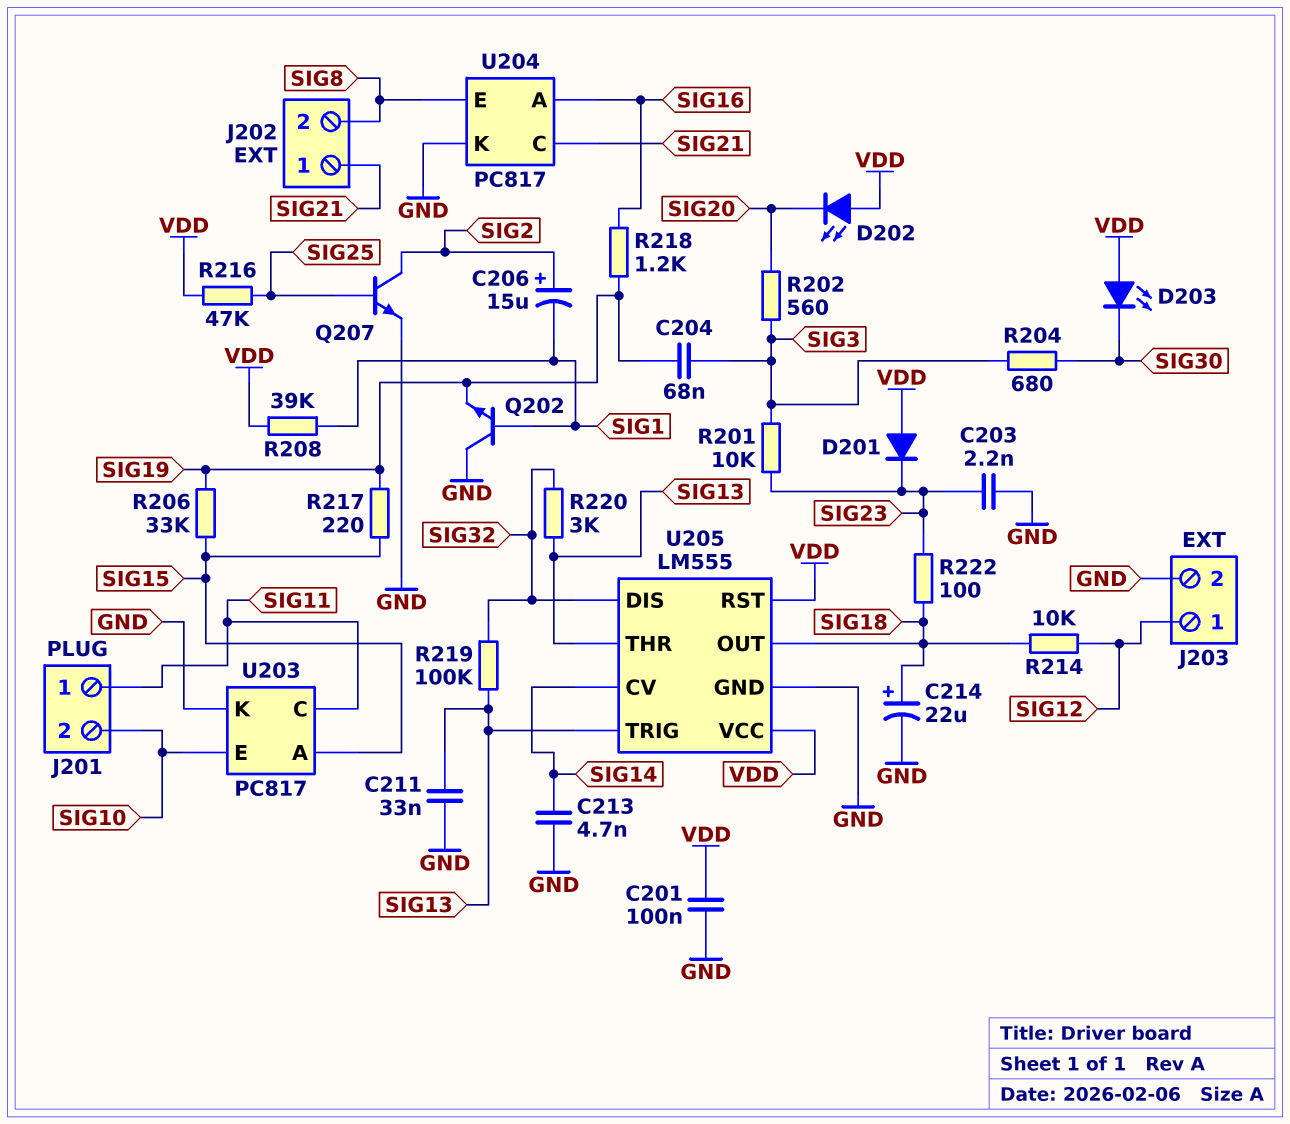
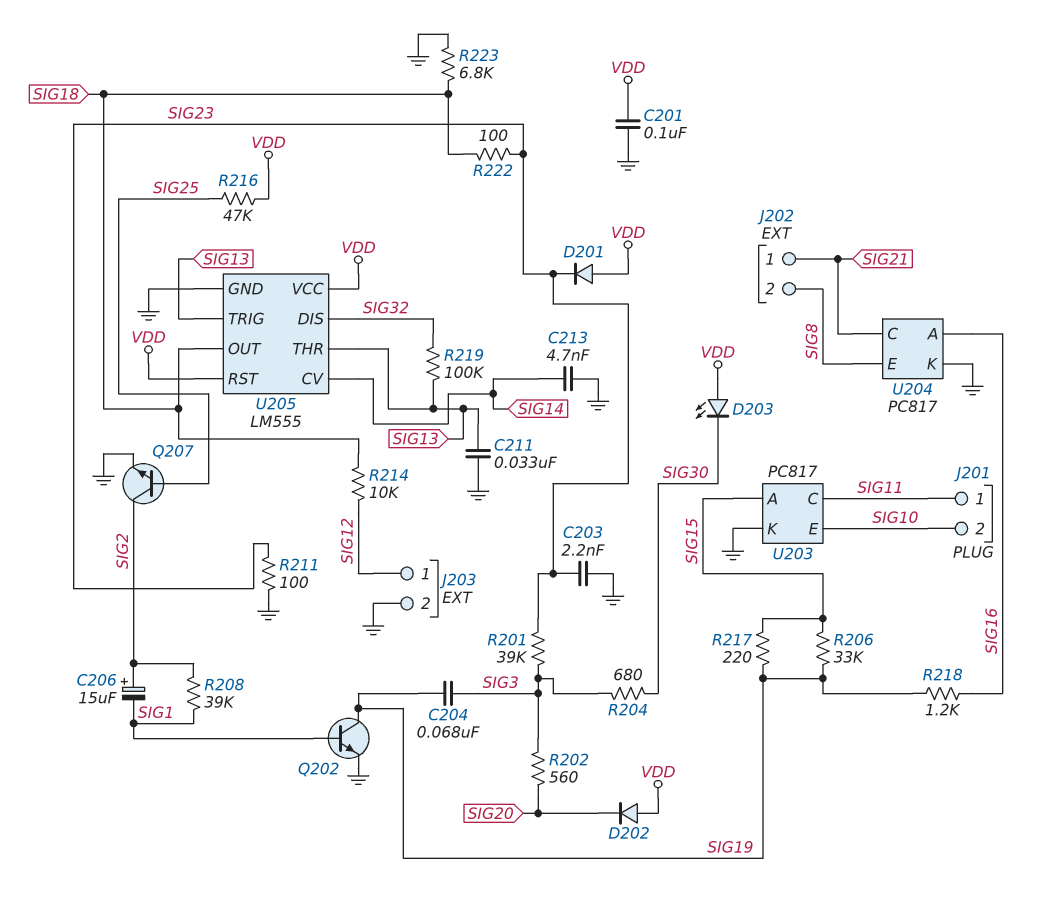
C214: 22uF (plus SIG18, minus GND) -> none
D202: LED (A VDD, K SIG20) -> diode (A VDD, K SIG20)
Q202: NPN (B SIG1, C GND, E SIG19) -> NPN (B SIG1, C SIG19, E GND)
R201: 10k (SIG3, SIG23) -> 39k (SIG3, SIG23)
R208: 39k (SIG1, VDD) -> 39k (SIG1, SIG2)
R211: none -> 100 (GND, SIG23)
R220: 3k (SIG13, SIG32) -> none
R223: none -> 6.8k (GND, SIG18)

